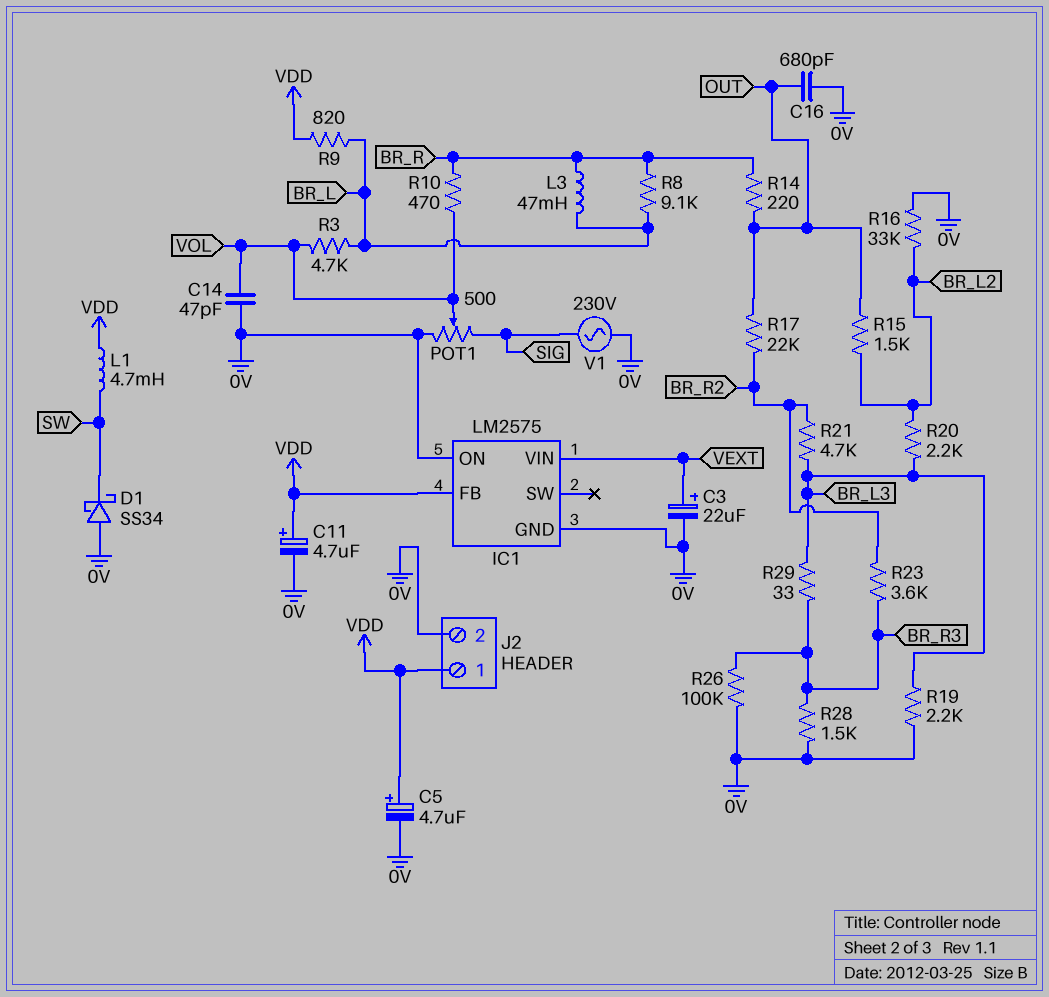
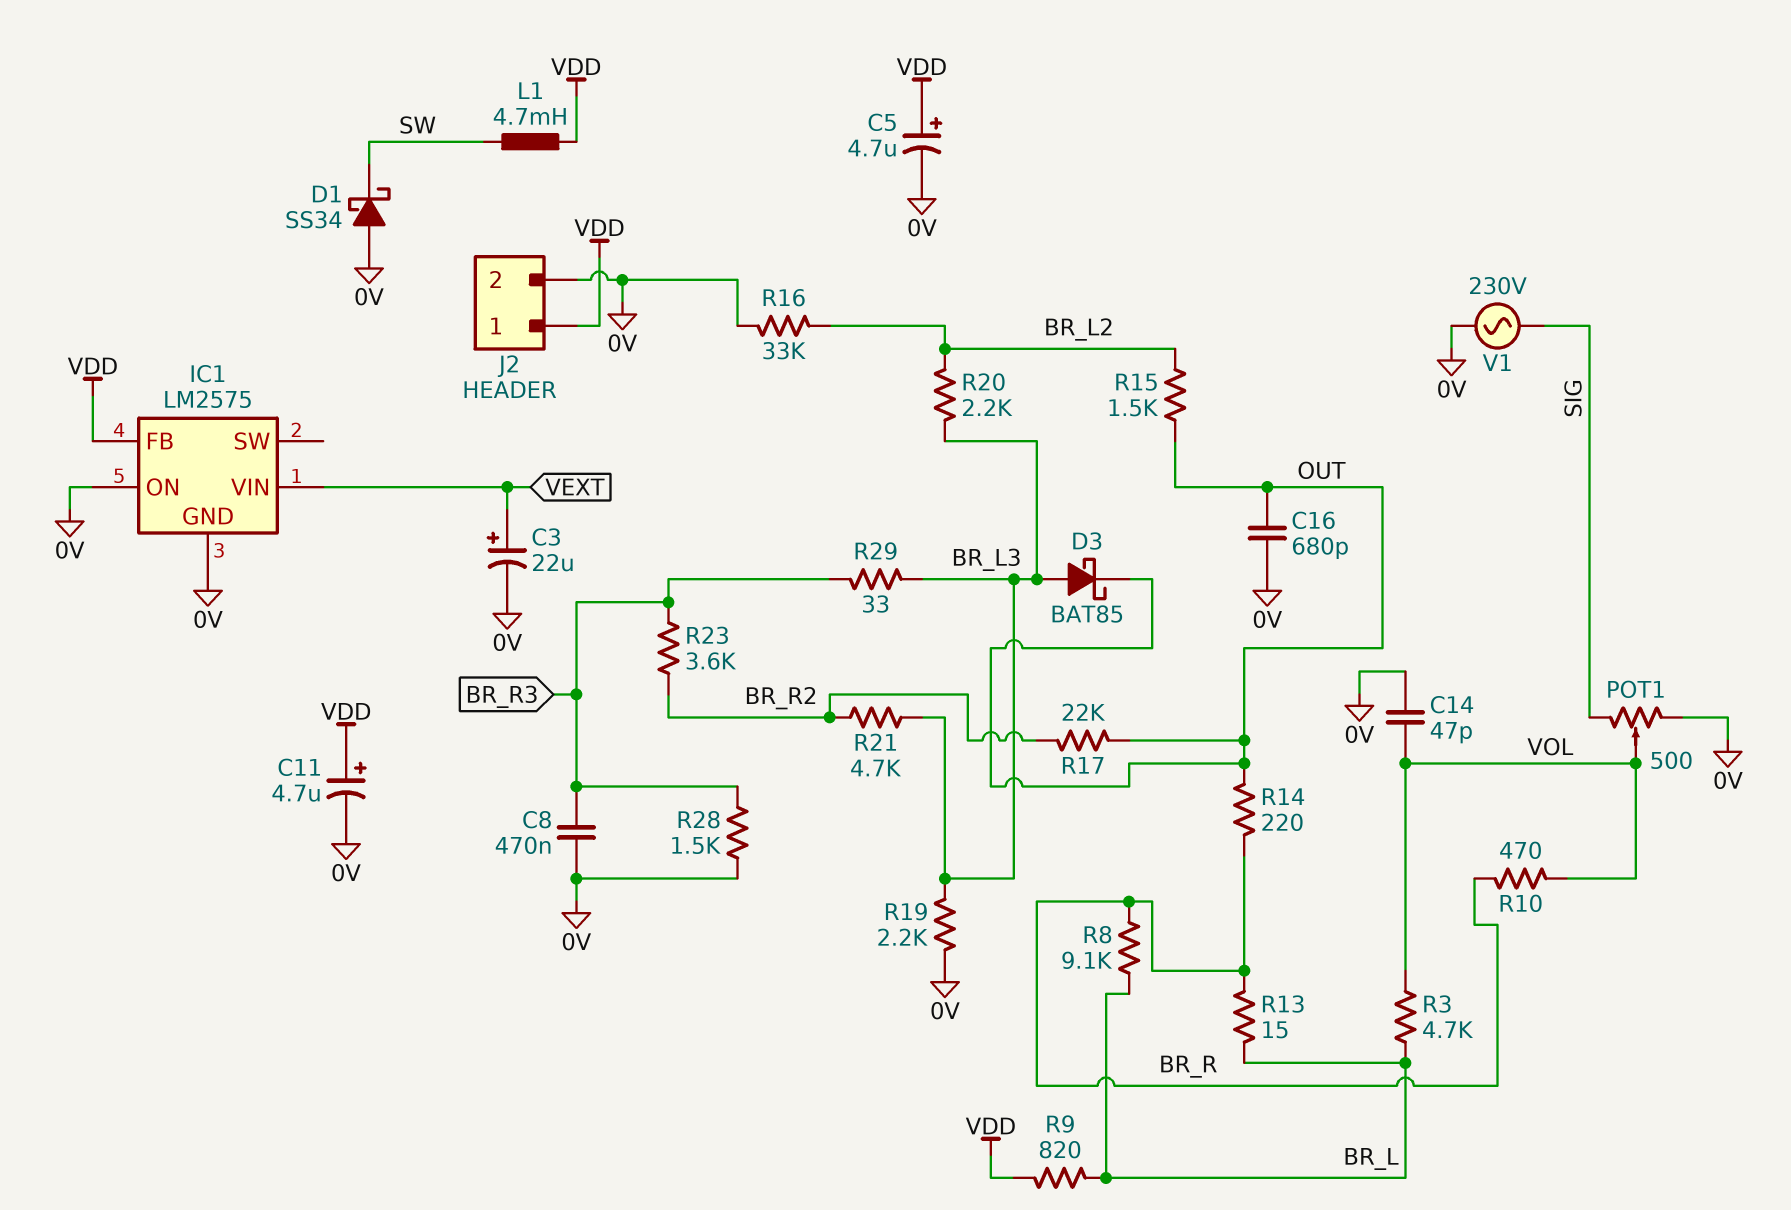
C8: none -> 470nF (0V, BR_R3)
D3: none -> schottky BAT85 (A BR_L3, K OUT)
L3: 47mH (BR_L, BR_R) -> none
R13: none -> 15 (BR_L, BR_R)
R26: 100k (0V, BR_R3) -> none

